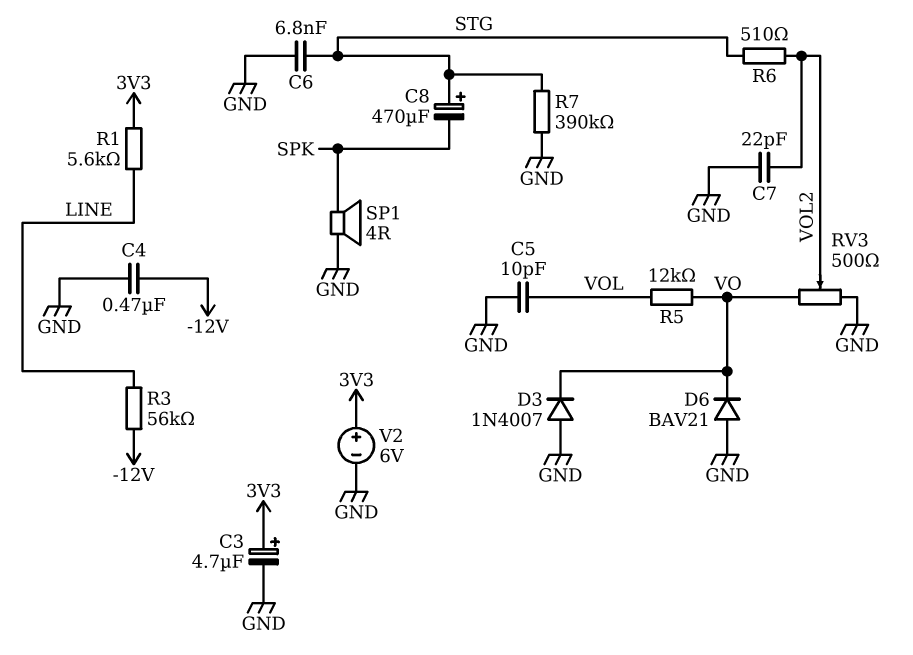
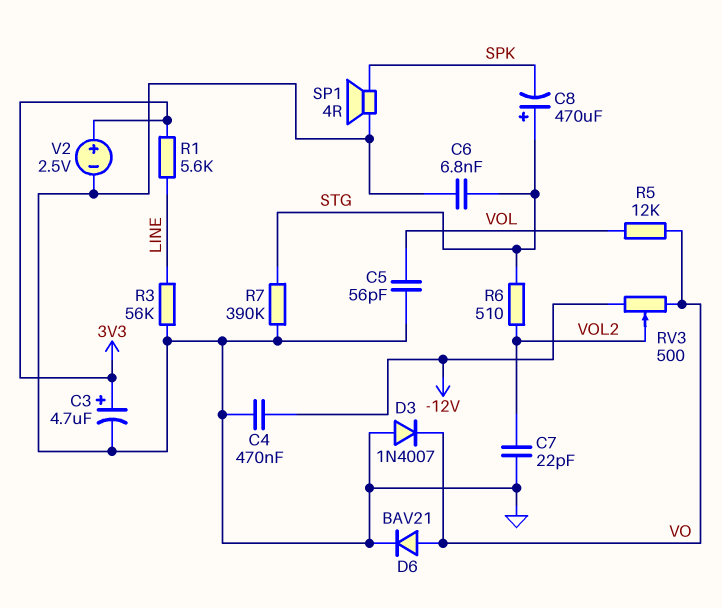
C5: 10pF (GND, VOL) -> 56pF (GND, VOL)
D6: diode BAV21 (A GND, K VO) -> diode BAV21 (A VO, K GND)
R3: 56k (-12V, LINE) -> 56k (GND, LINE)
RV3: 500 (GND, VO, wiper VOL2) -> 500 (-12V, VO, wiper VOL2)
V2: 6V (plus 3V3, minus GND) -> 2.5V (plus 3V3, minus GND)

